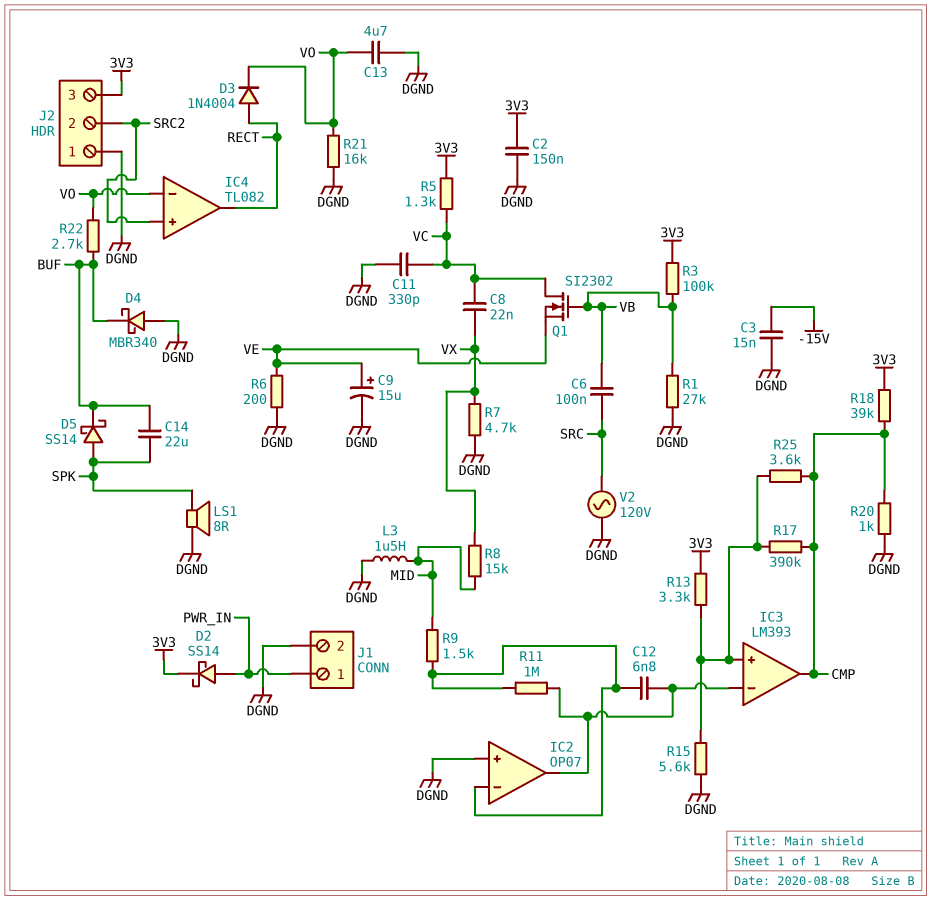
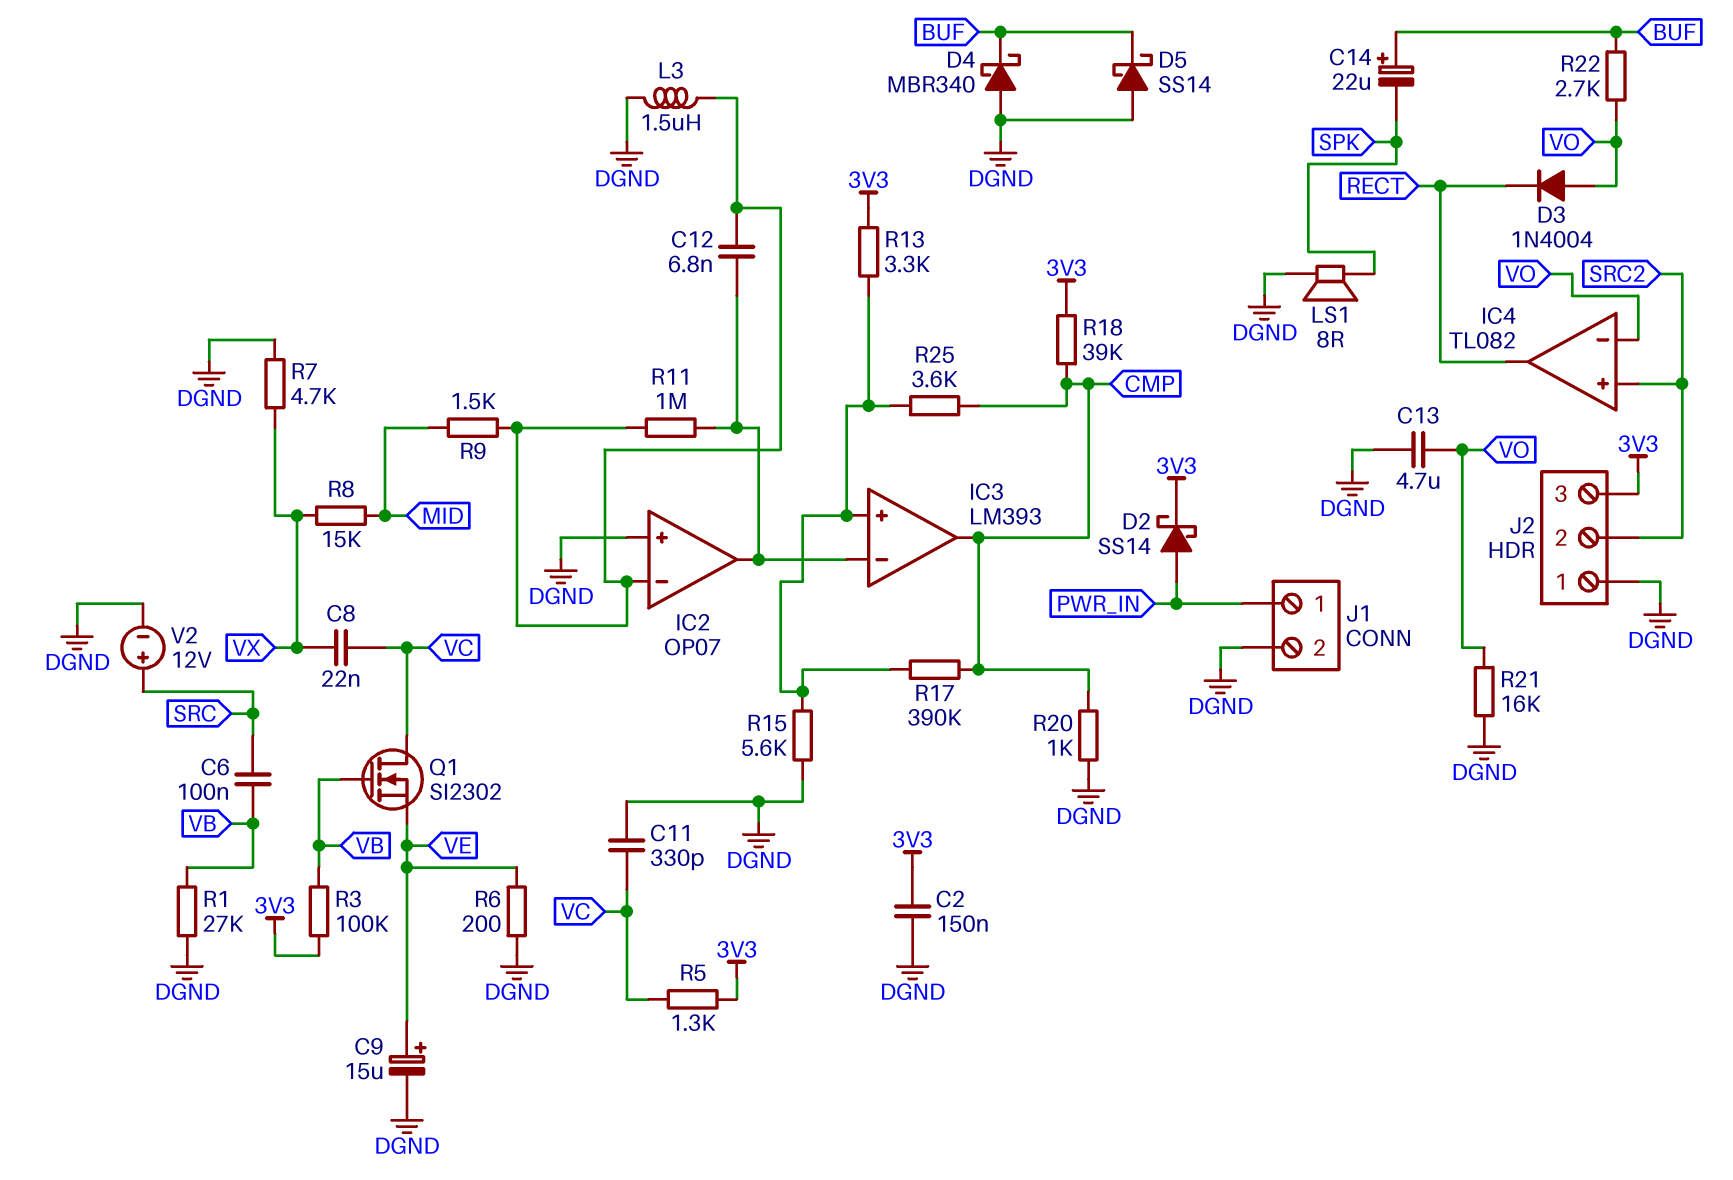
C3: 15nF (-15V, DGND) -> none
C14: 22uF (BUF, SPK) -> 22uF (plus BUF, minus SPK)
D3: diode 1N4004 (A RECT, K VO) -> diode 1N4004 (A VO, K RECT)
D5: schottky SS14 (A SPK, K BUF) -> schottky SS14 (A DGND, K BUF)
L3: 1.5uH (DGND, MID) -> 1.5uH (DGND, IC2/in-)
V2: AC 120V (DGND, SRC) -> 12V (plus SRC, minus DGND)

